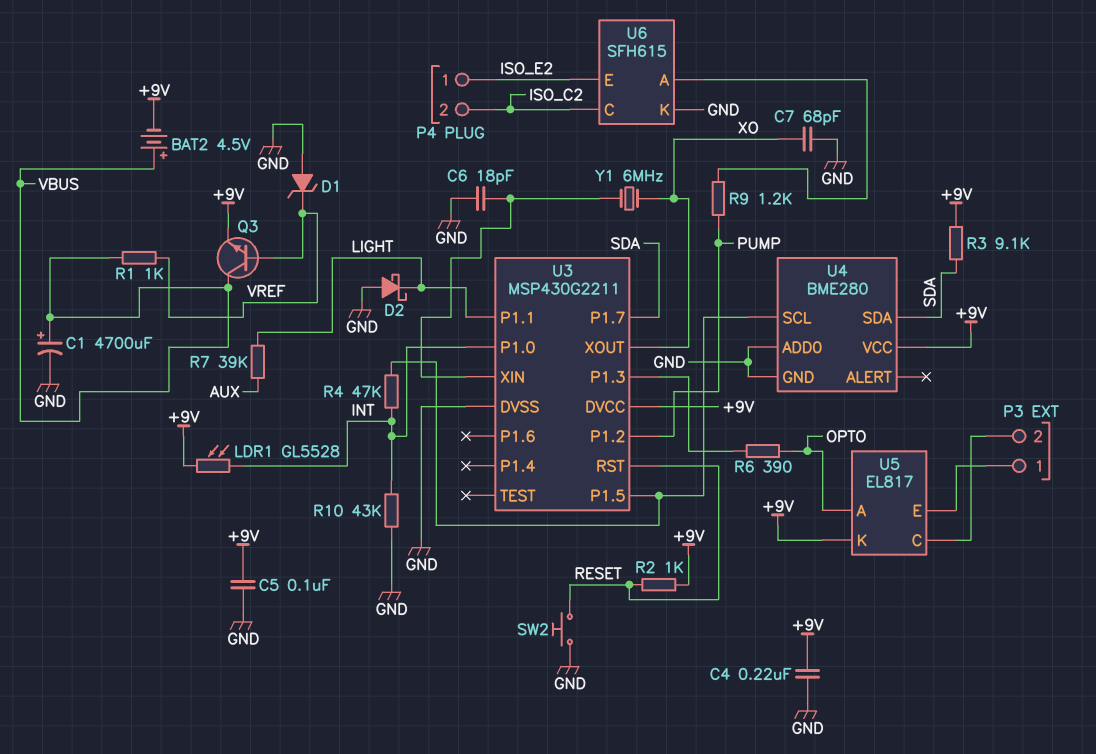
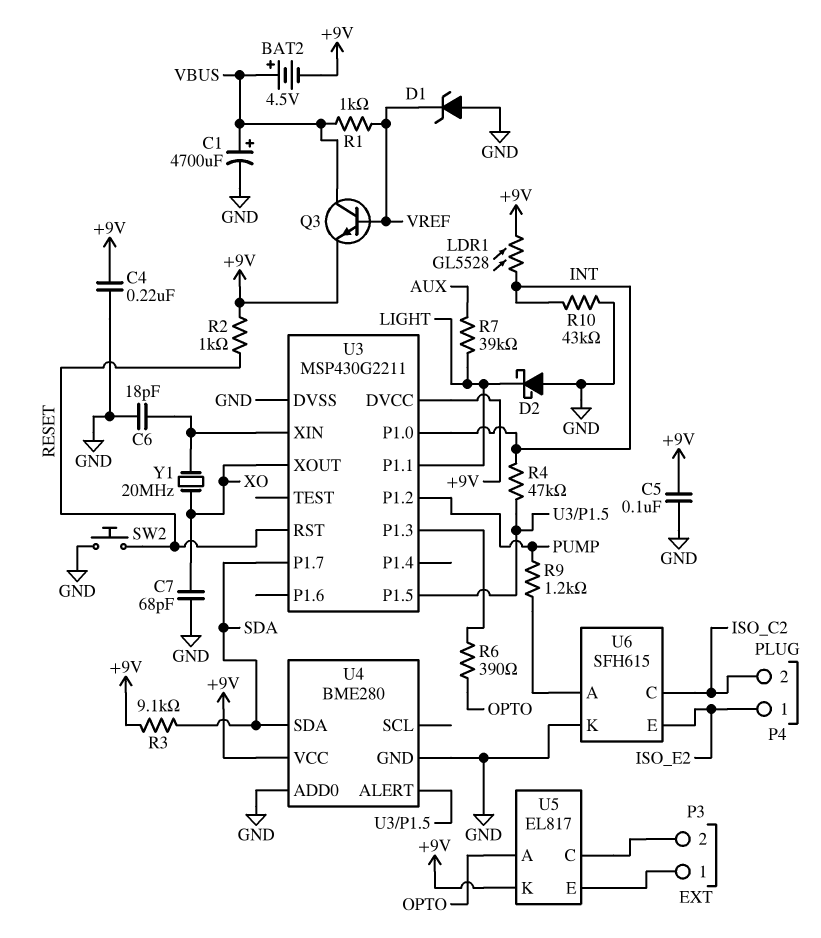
U4 pin ALERT: none -> U3/P1.5
U4 pin SCL: U3/P1.5 -> none
Y1: 6MHz (U3/XIN, XO) -> 20MHz (U3/XIN, XO)

